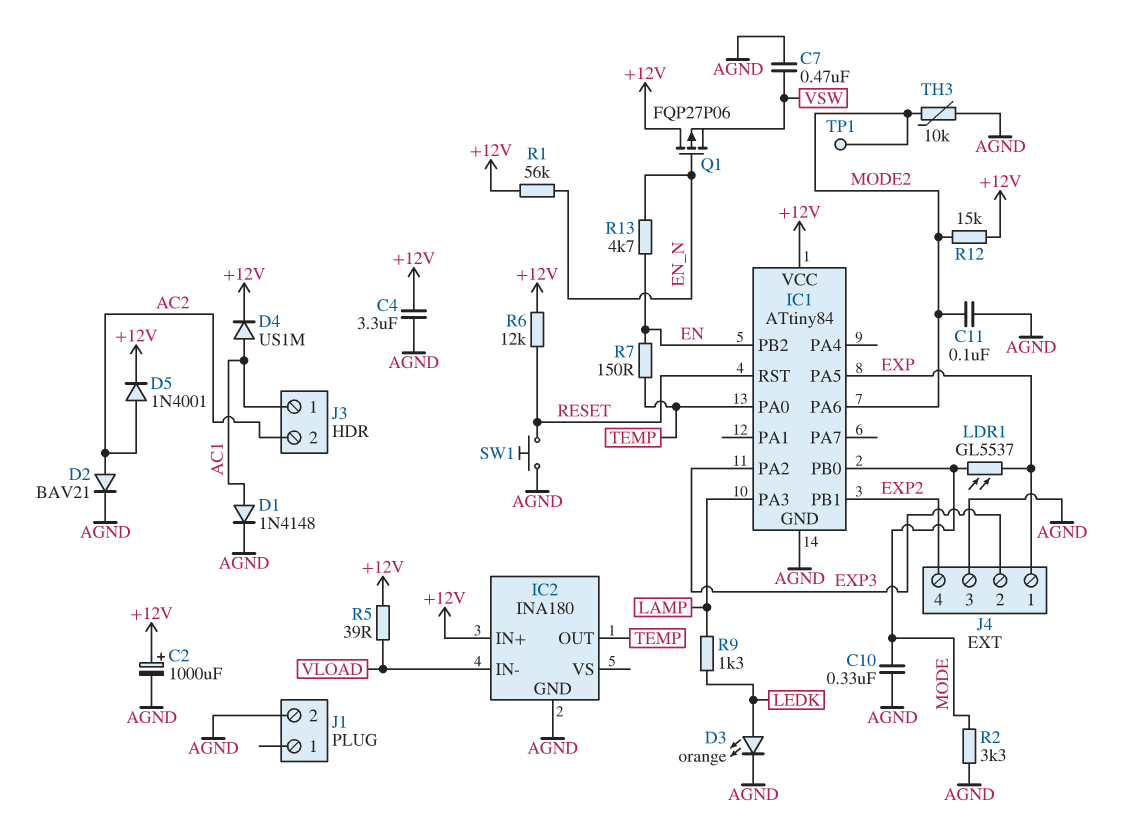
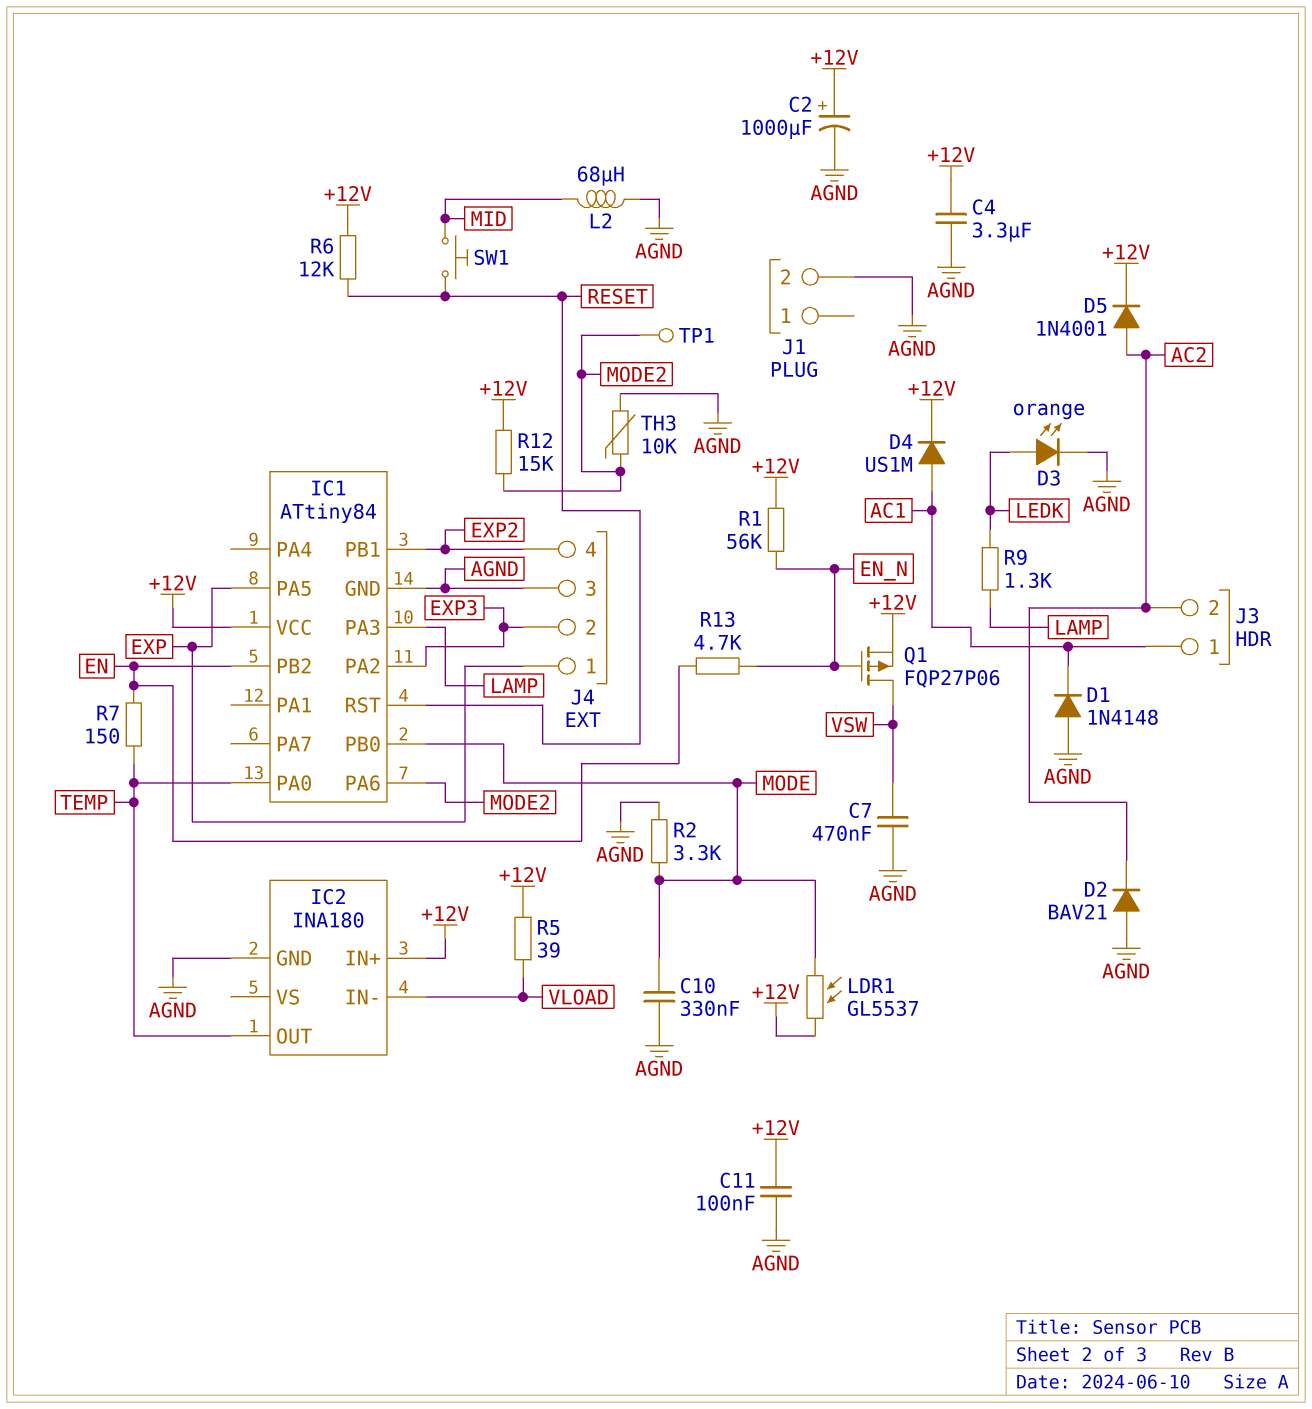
C11: 100nF (AGND, MODE2) -> 100nF (+12V, AGND)
D1: diode 1N4148 (A AC1, K AGND) -> diode 1N4148 (A AGND, K AC1)
D2: diode BAV21 (A AC2, K AGND) -> diode BAV21 (A AGND, K AC2)
L2: none -> 68uH (AGND, MID)
LDR1: GL5537 (EXP, MODE) -> GL5537 (+12V, MODE)
Q1: PMOS FQP27P06 (G EN_N, D +12V, S VSW) -> PMOS FQP27P06 (G EN_N, D VSW, S +12V)
SW1: button (AGND, RESET) -> button (MID, RESET)

